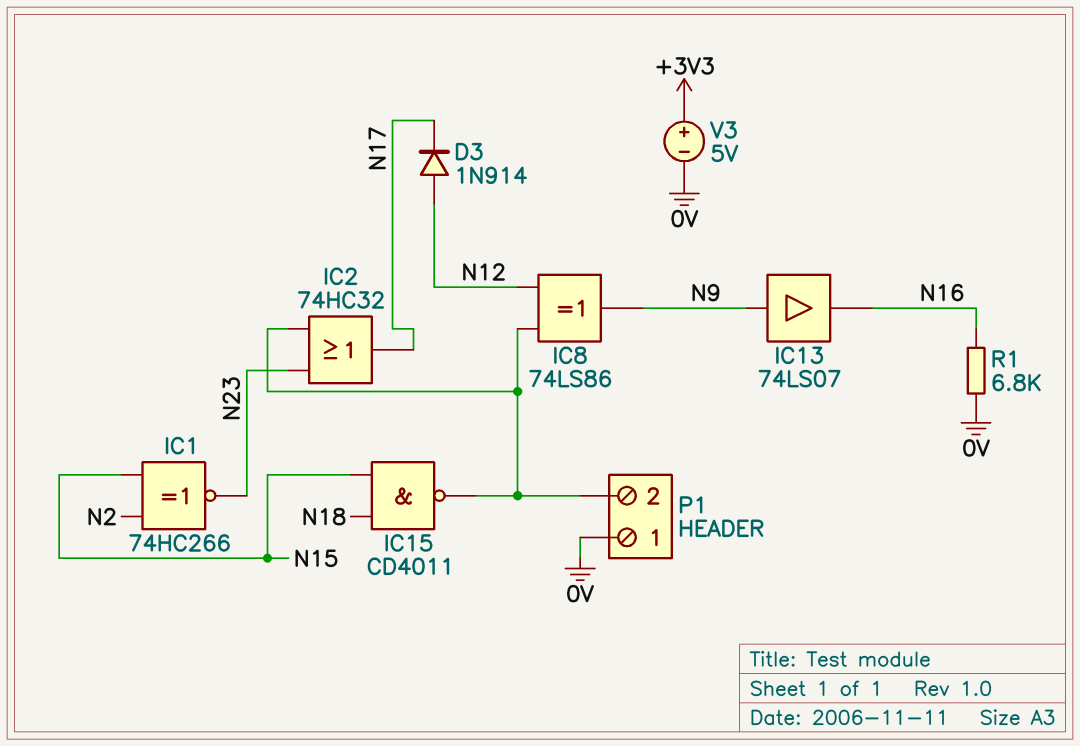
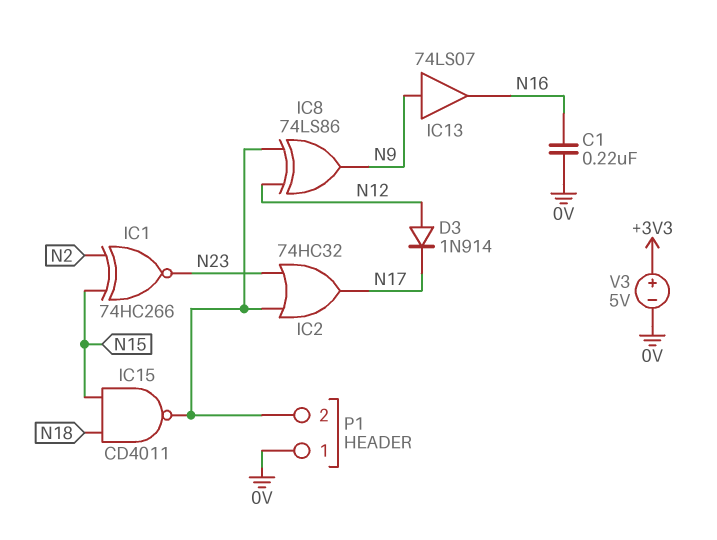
C1: none -> 220nF (0V, N16)
R1: 6.8k (0V, N16) -> none

